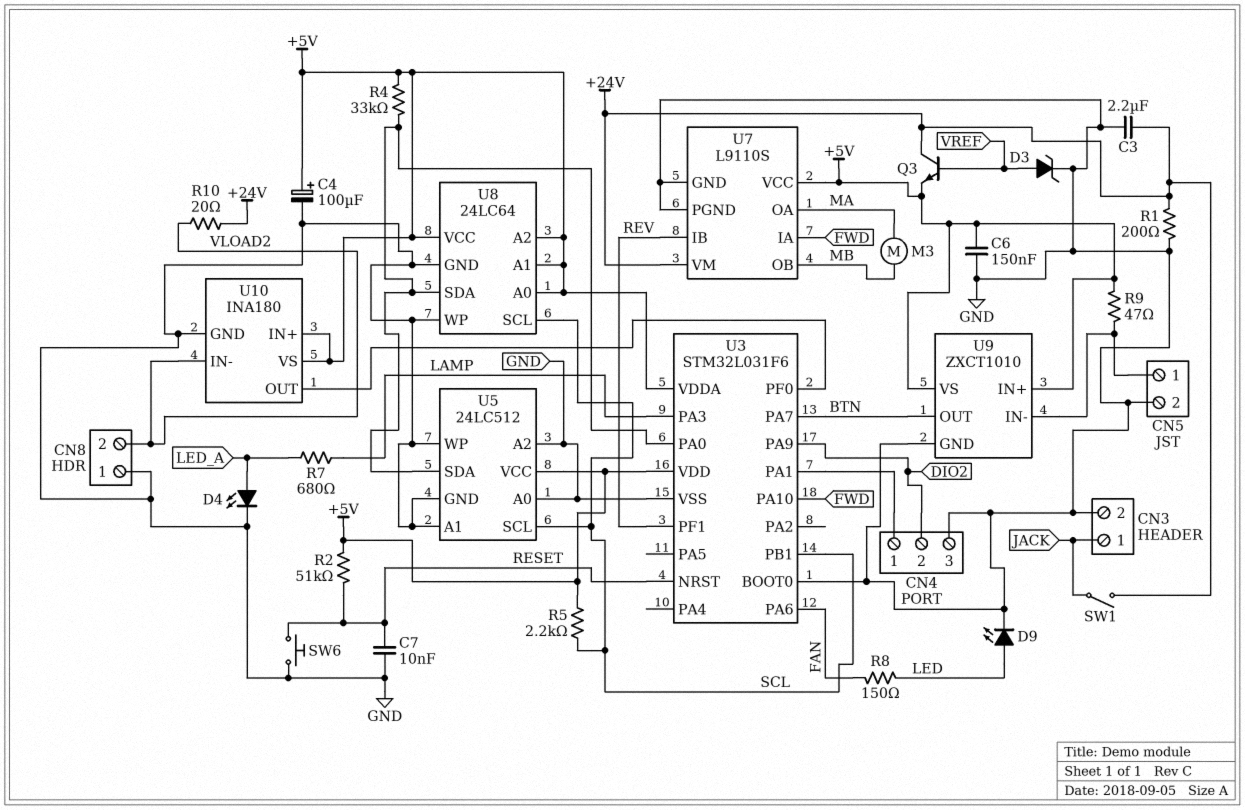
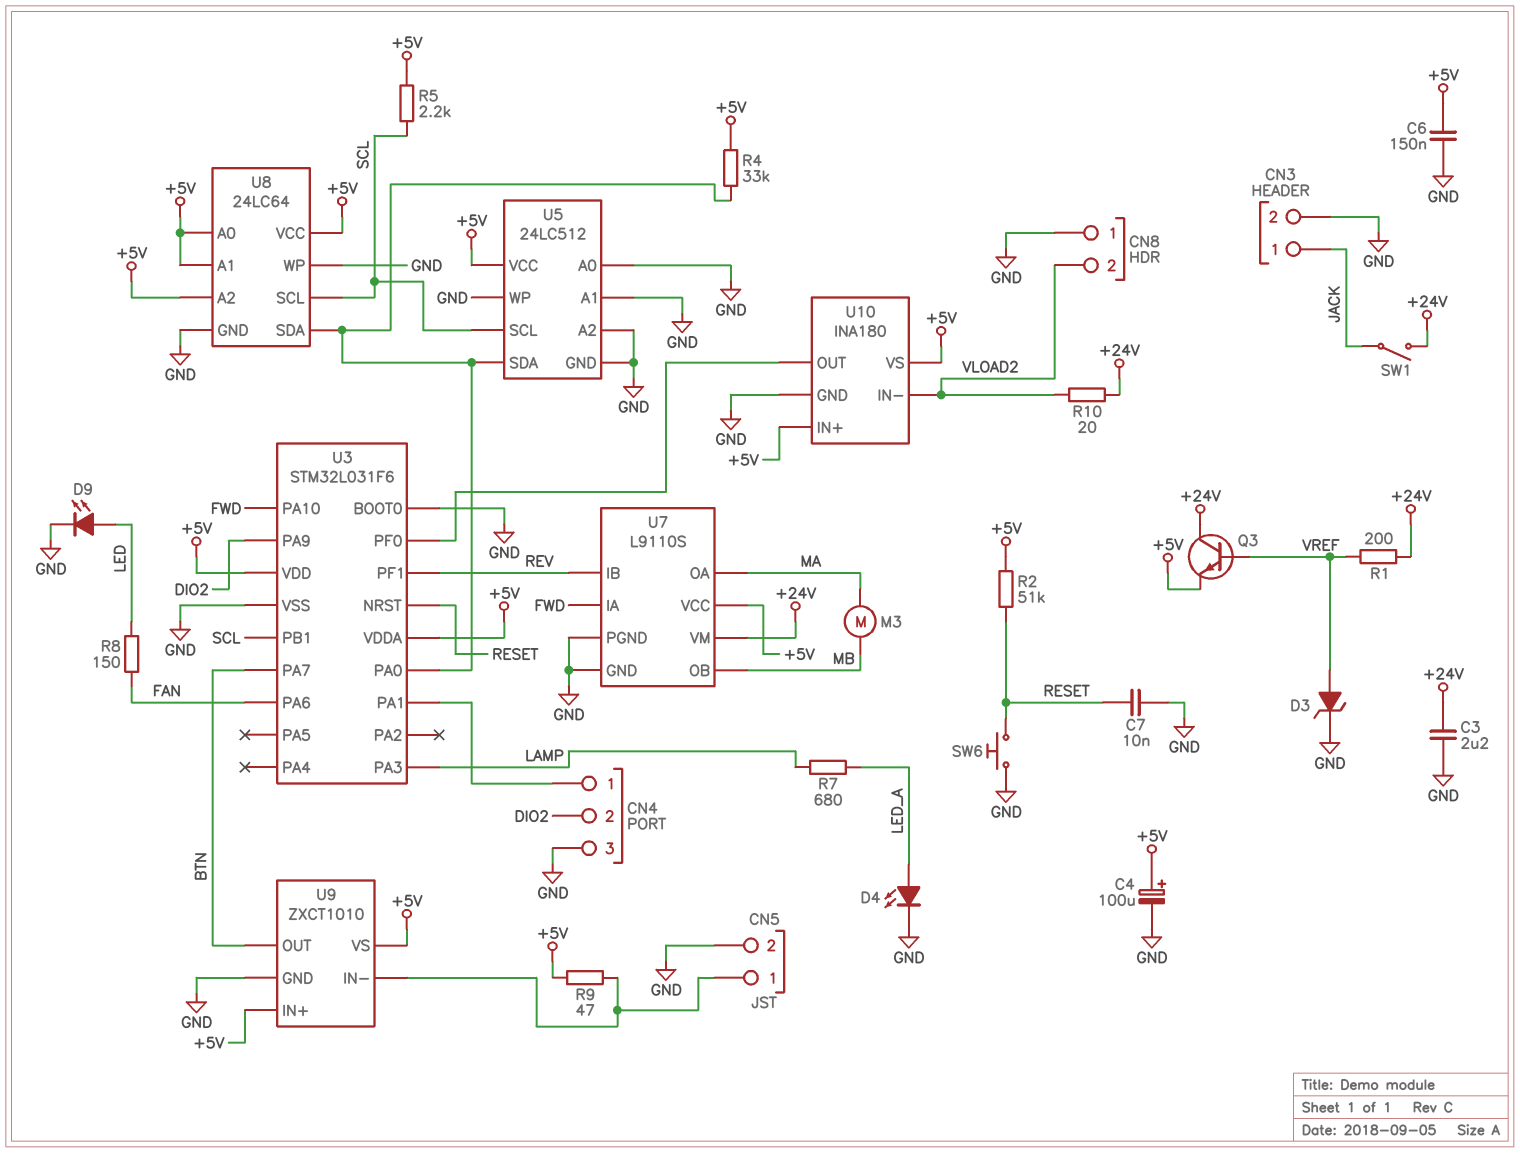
R1: 200 (+24V, GND) -> 200 (+24V, VREF)

